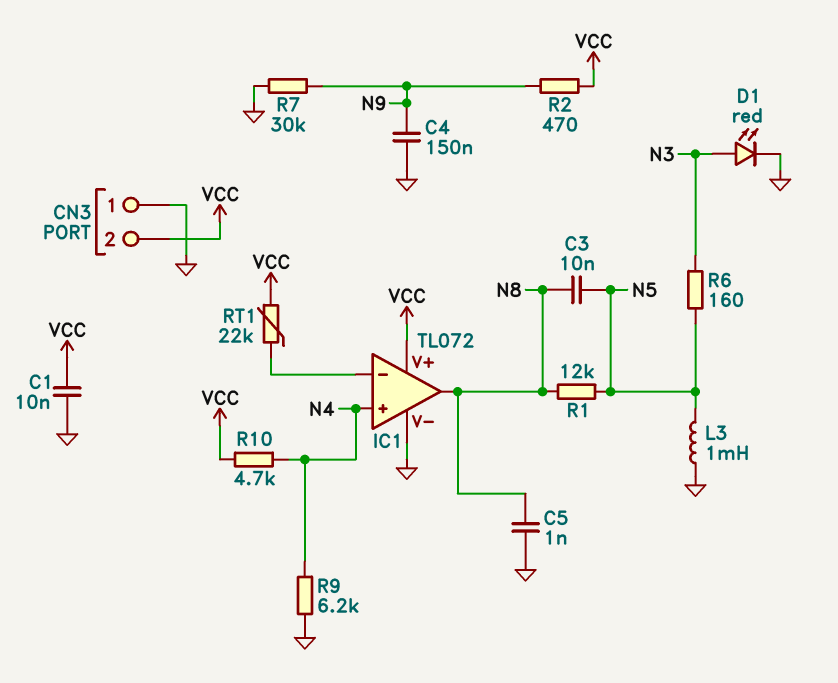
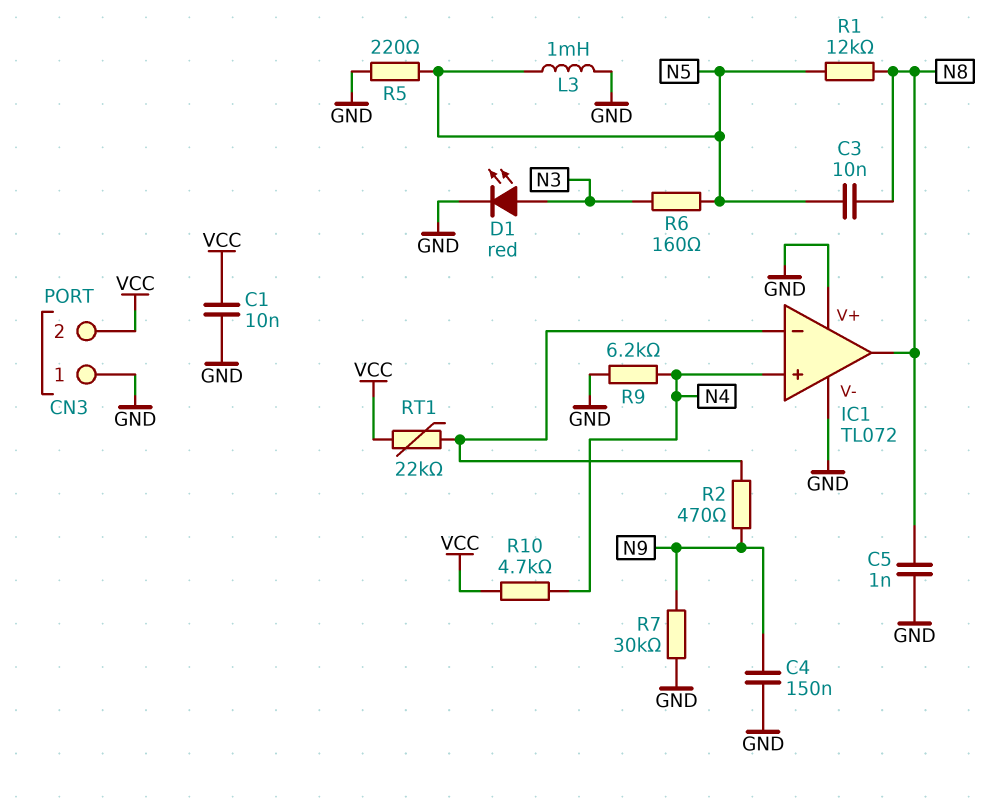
IC1 pin V+: VCC -> GND
R2: 470 (N9, VCC) -> 470 (IC1/in-, N9)
R5: none -> 220 (GND, N5)

